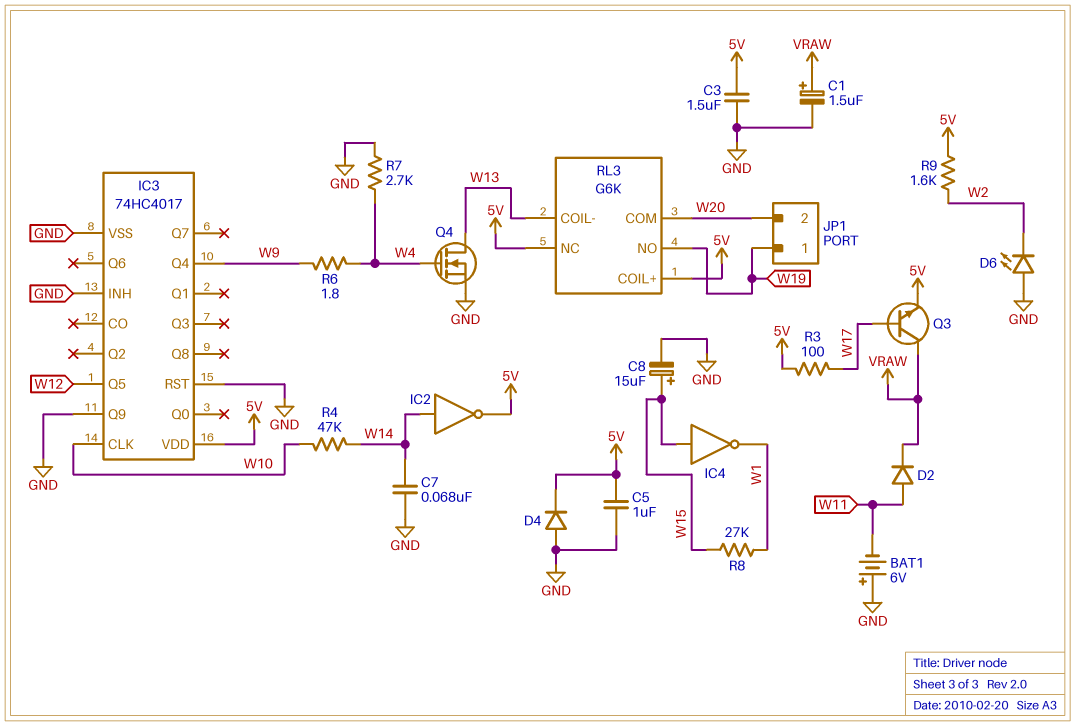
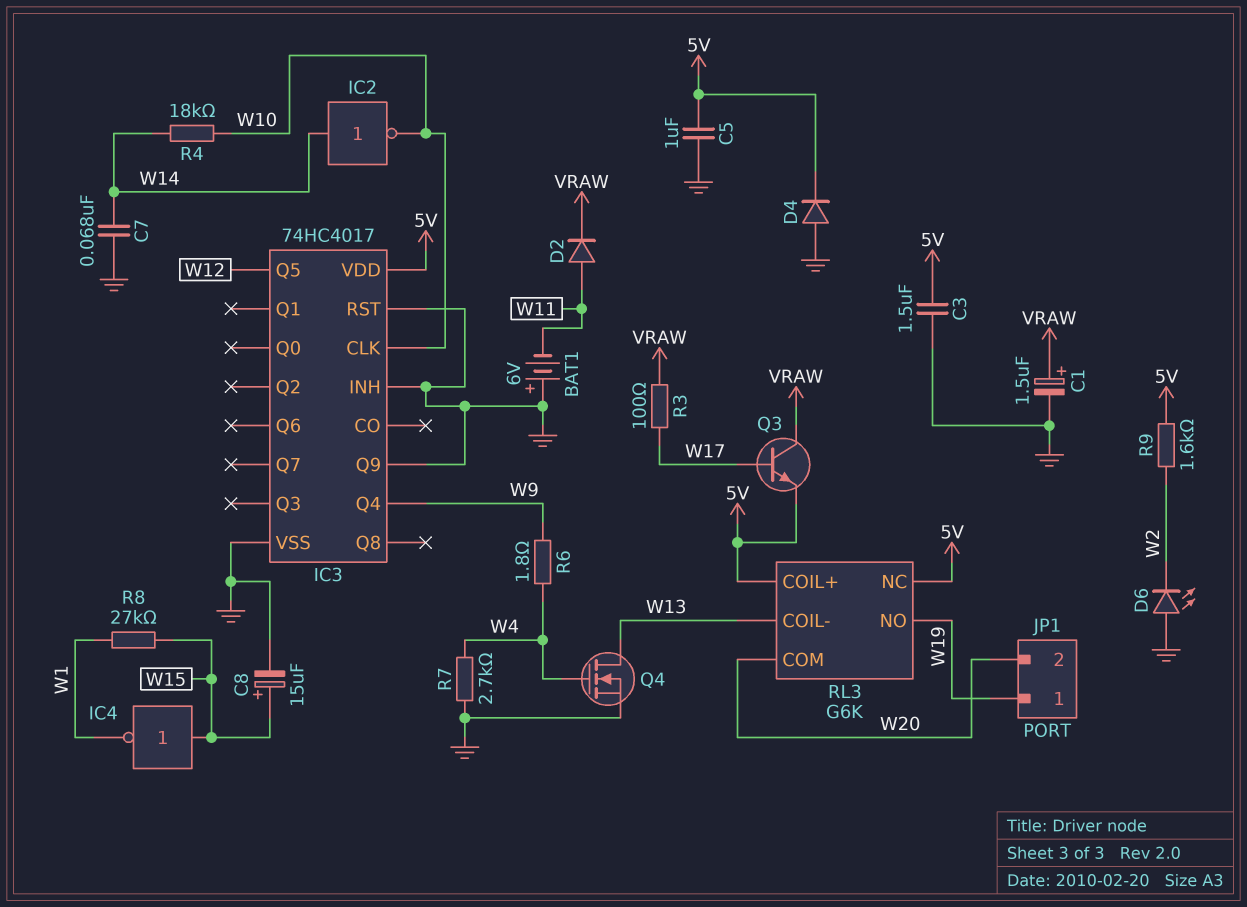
IC2: NOT (in W14, out 5V) -> NOT (in W14, out W10)
R3: 100 (5V, W17) -> 100 (VRAW, W17)
R4: 47k (W10, W14) -> 18k (W10, W14)

